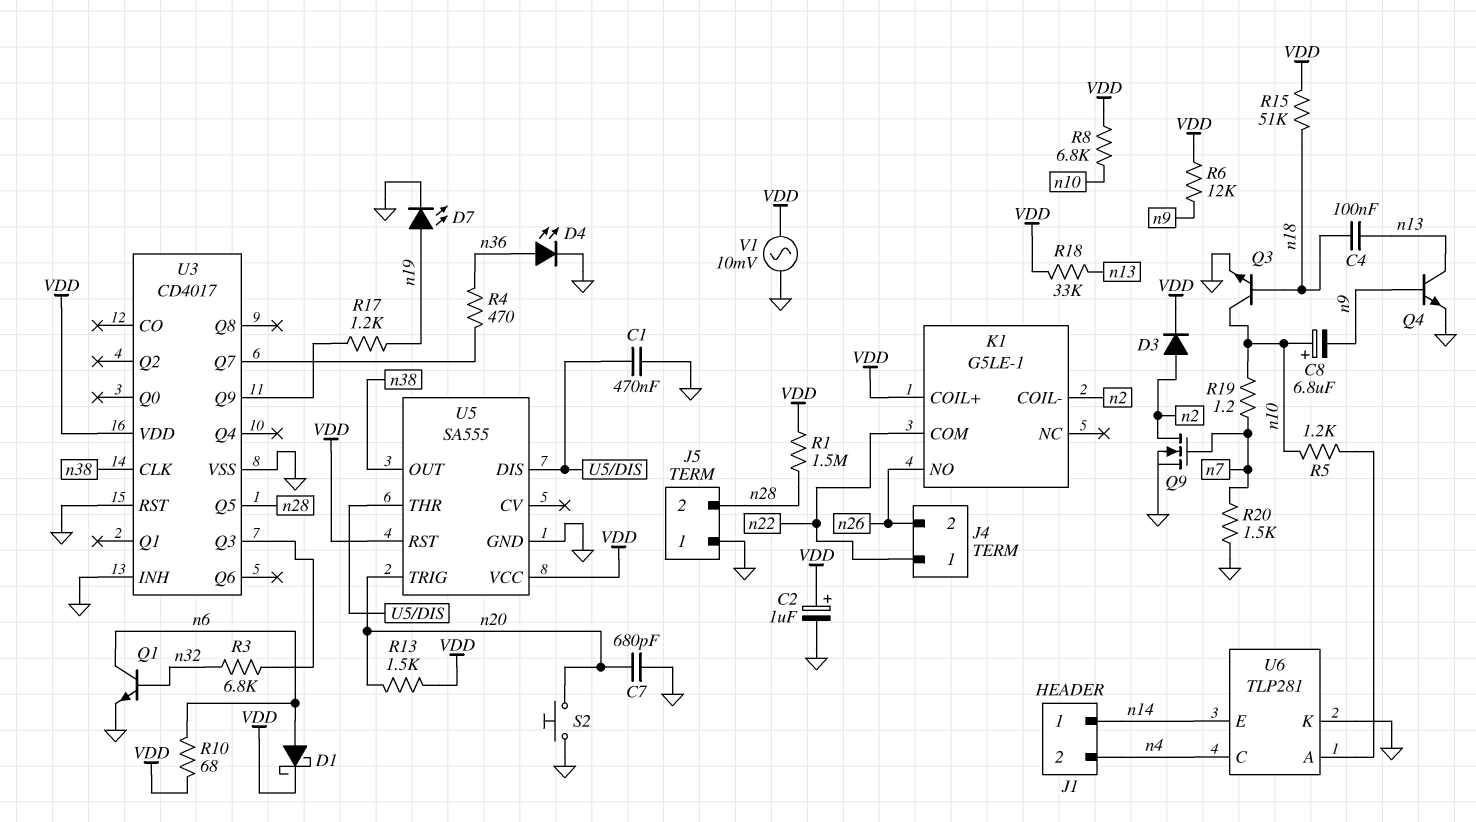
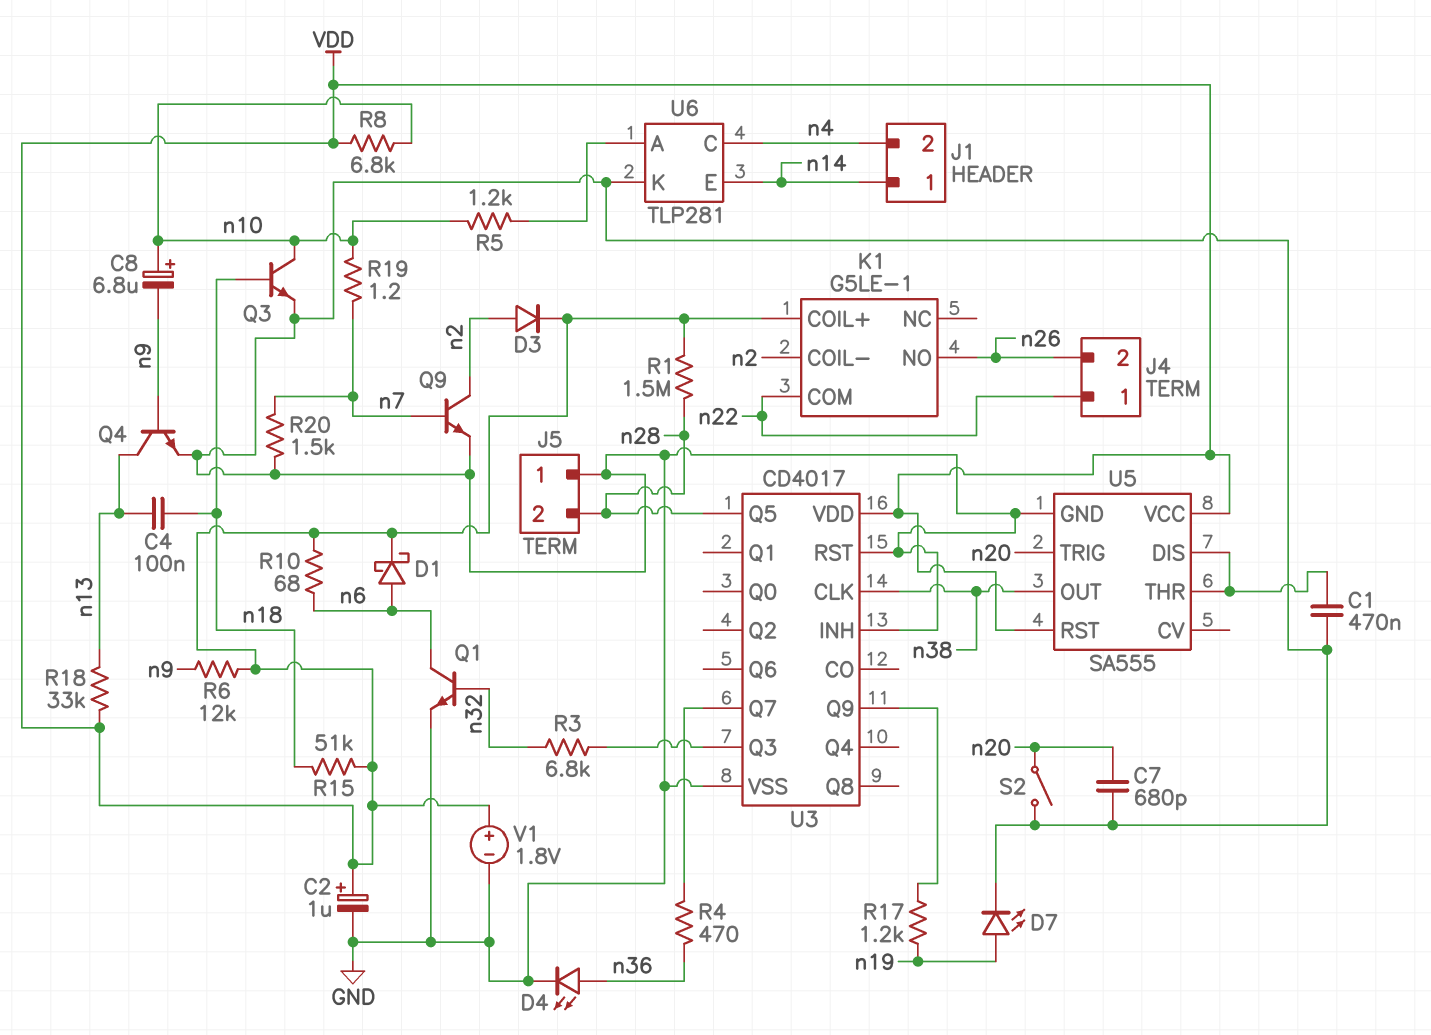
Q9: NMOS (G n7, D n2, S GND) -> NPN (B n7, C n2, E GND)
R13: 1.5k (VDD, n20) -> none
S2: button (GND, n20) -> switch (GND, n20)
V1: AC 10mV (GND, VDD) -> 1.8V (plus VDD, minus GND)

